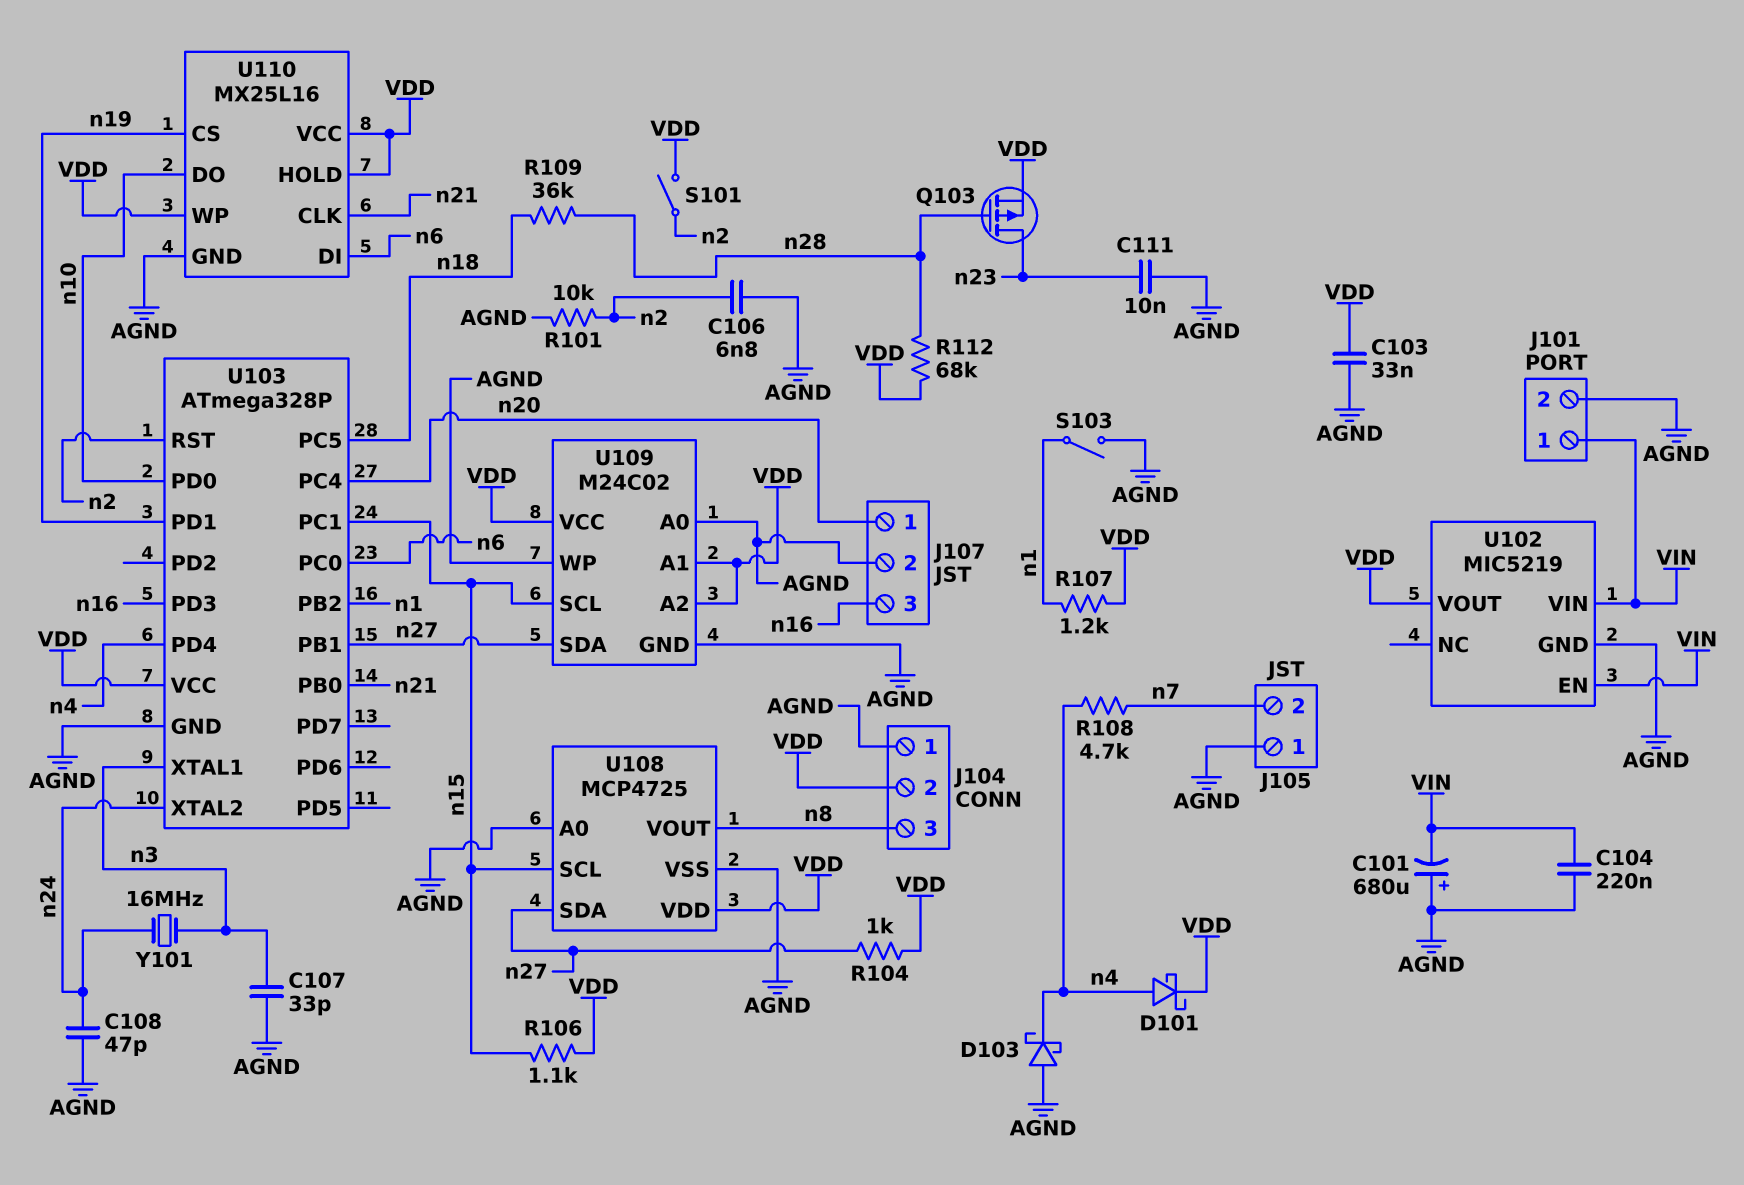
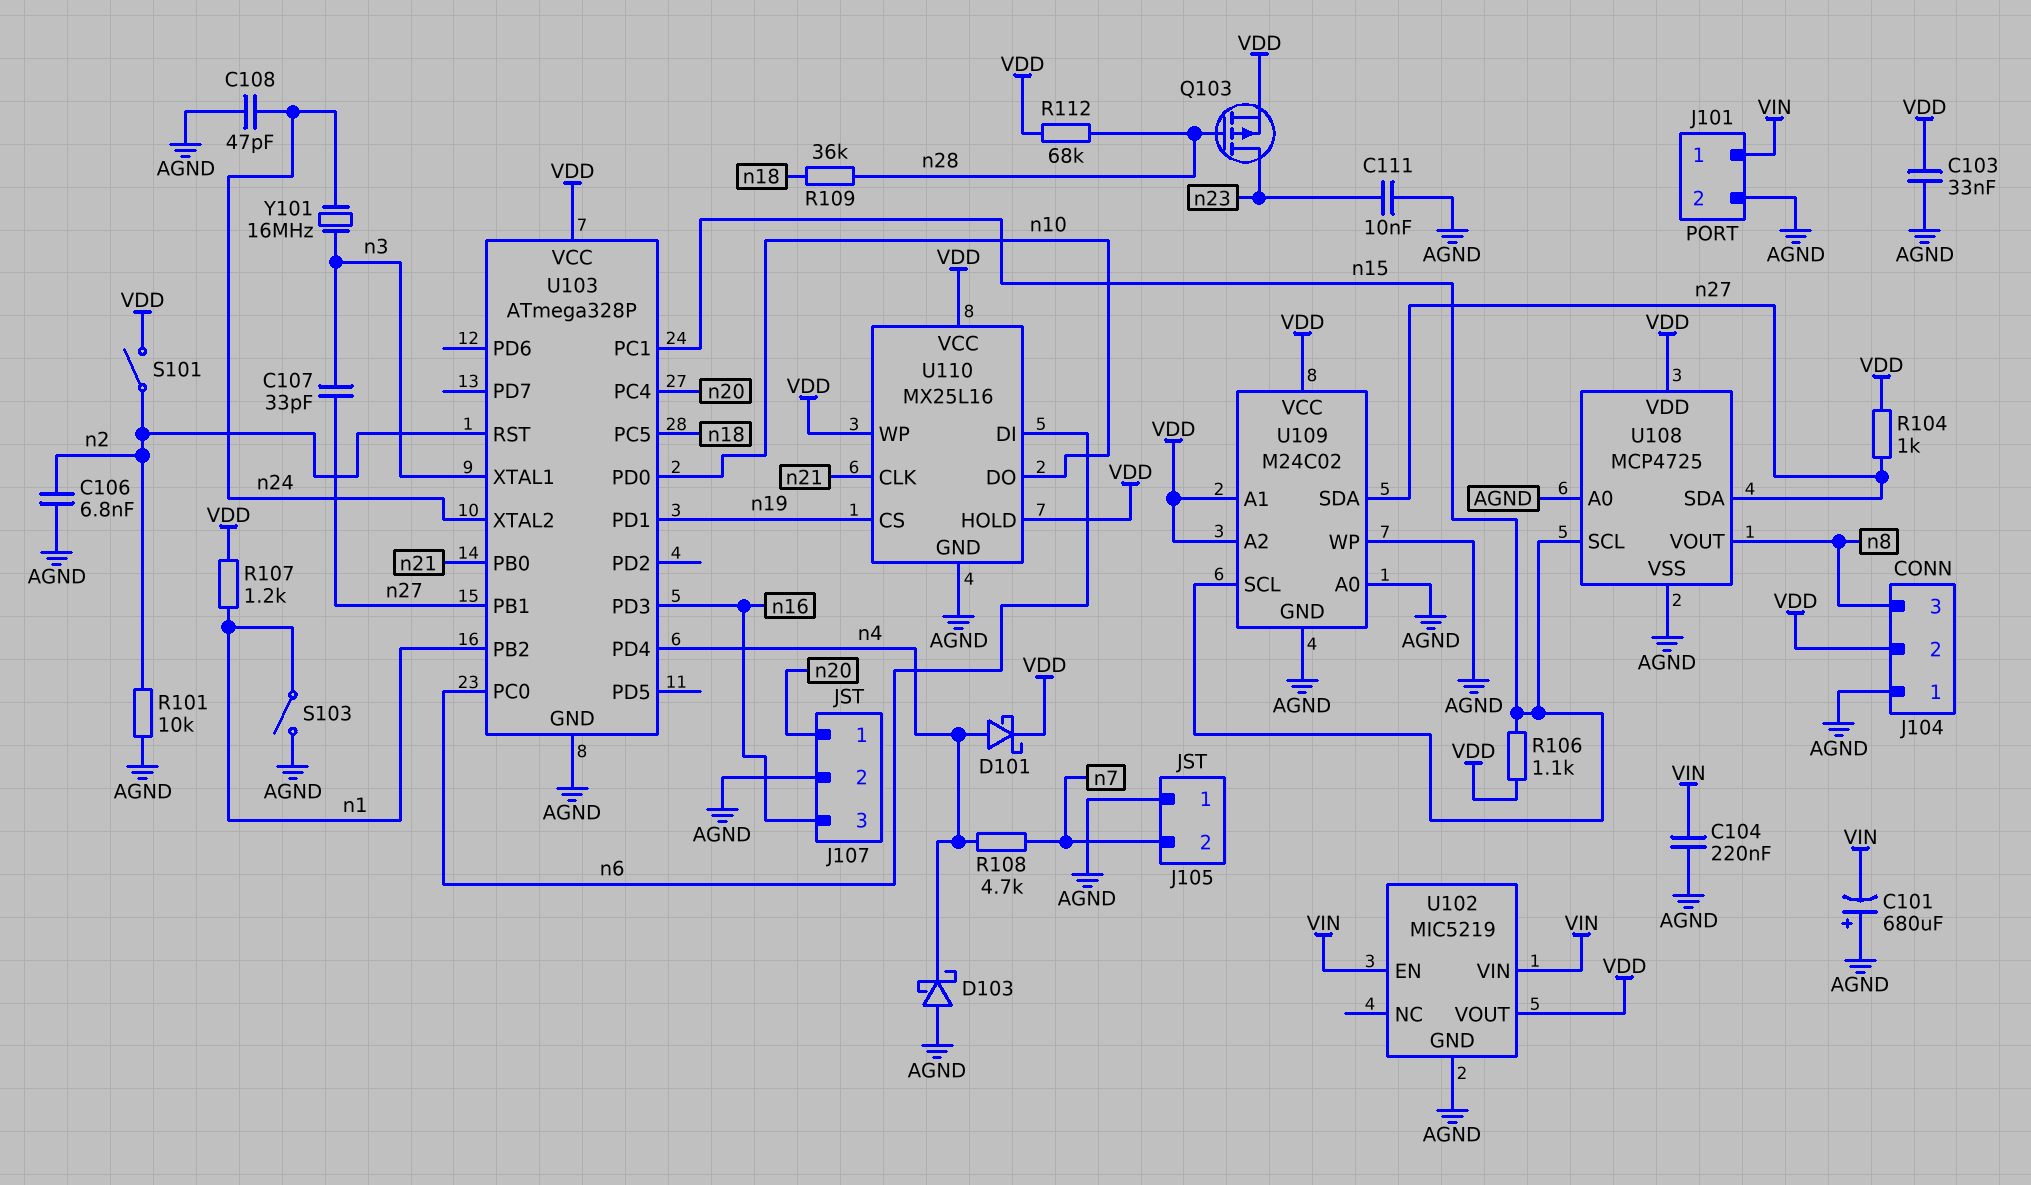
C107: 33pF (AGND, n3) -> 33pF (n3, n27)

